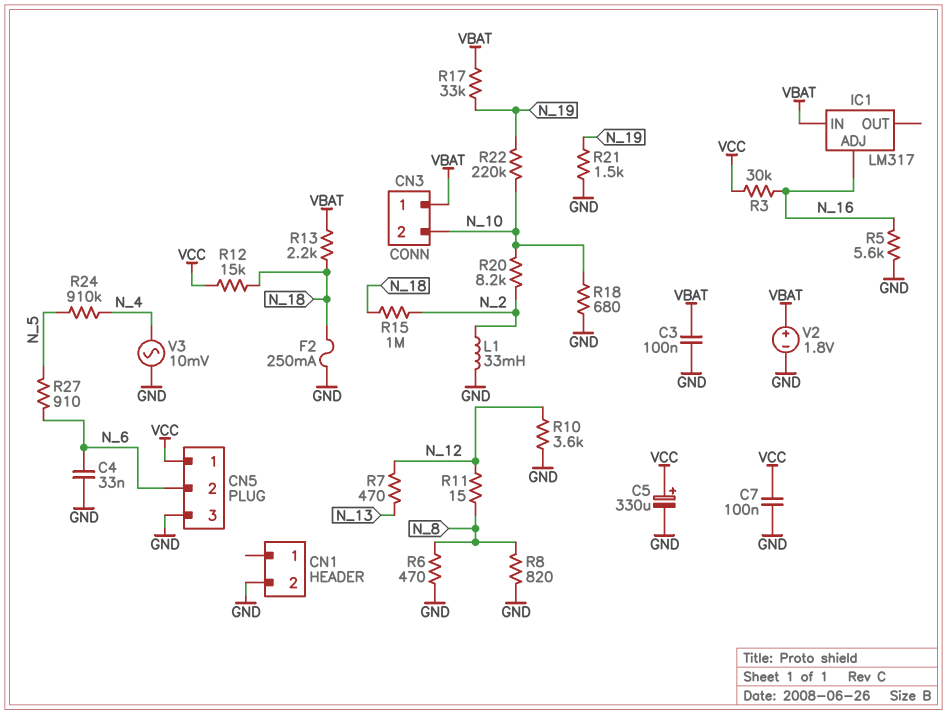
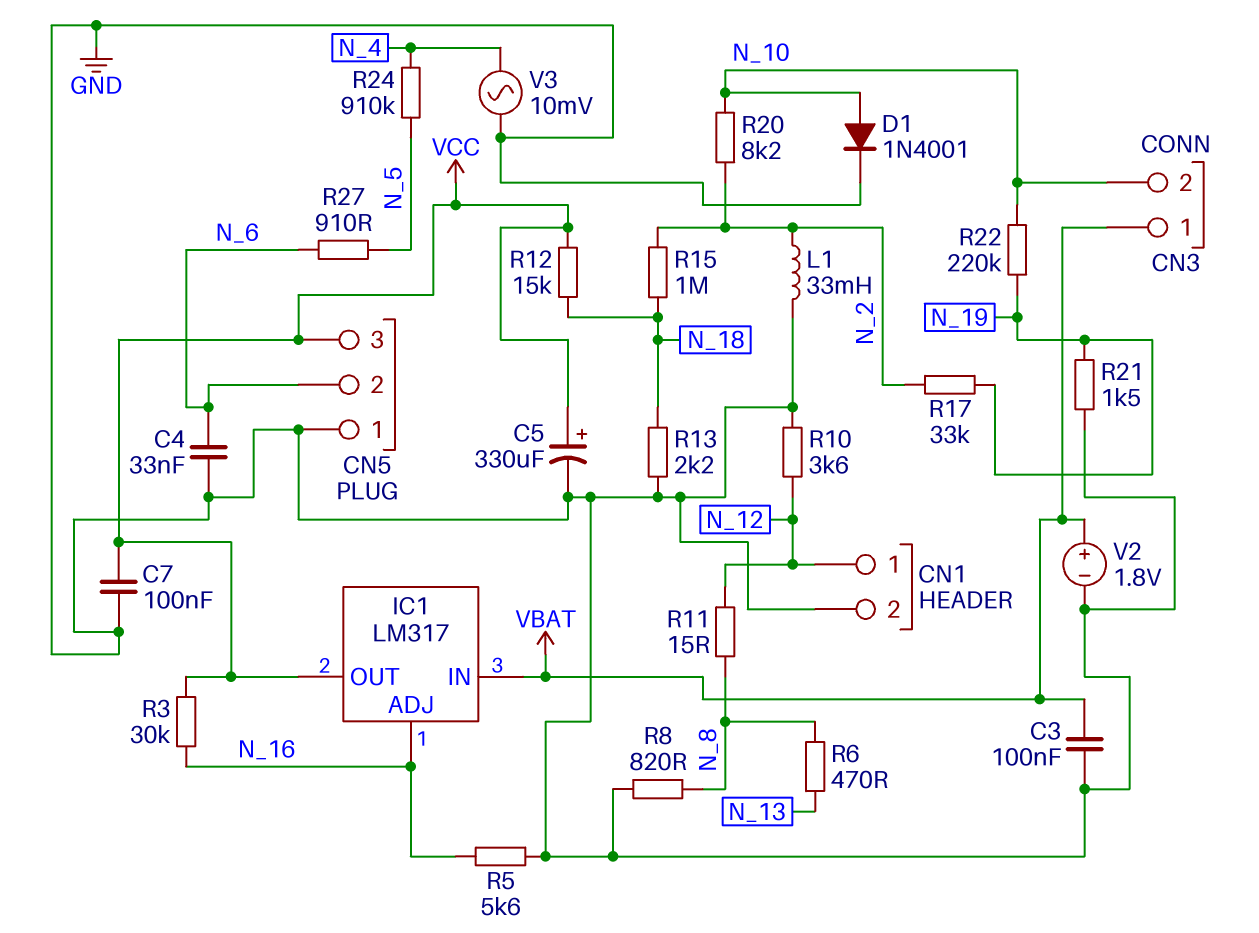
CN1 pin 1: none -> N_12
CN5 pin 1: VCC -> GND
CN5 pin 3: GND -> VCC
D1: none -> diode 1N4001 (A N_10, K GND)
F2: 250mA (GND, N_18) -> none
IC1 pin OUT: none -> VCC
R6: 470 (GND, N_8) -> 470 (N_8, N_13)
R7: 470 (N_12, N_13) -> none
R13: 2.2k (N_18, VBAT) -> 2.2k (GND, N_18)
R17: 33k (N_19, VBAT) -> 33k (N_2, N_19)
R18: 680 (GND, N_10) -> none

